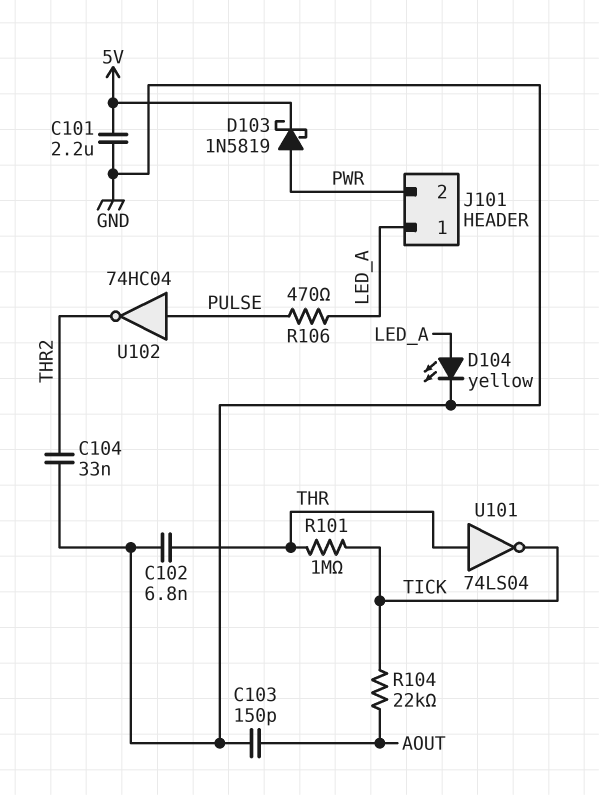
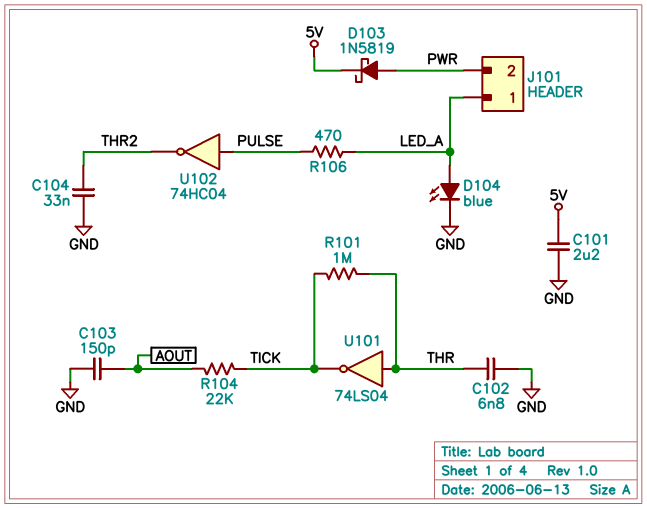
D104: LED yellow (A LED_A, K GND) -> LED blue (A LED_A, K GND)

